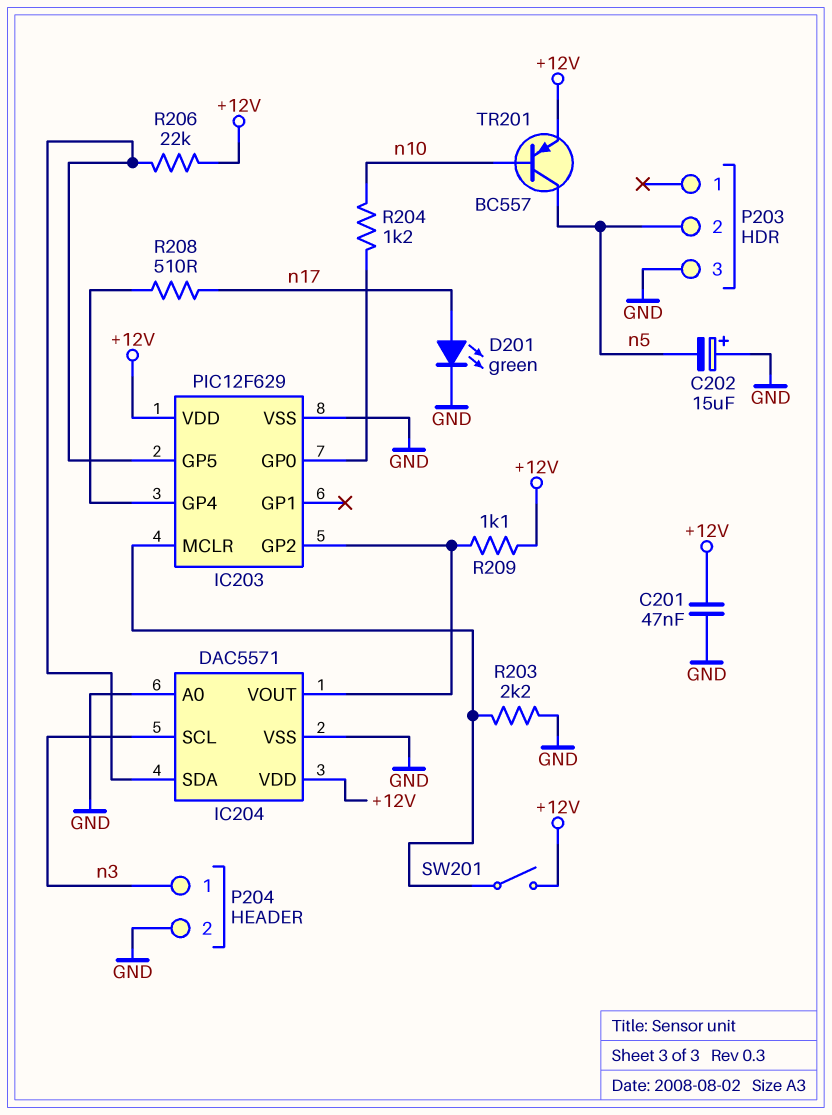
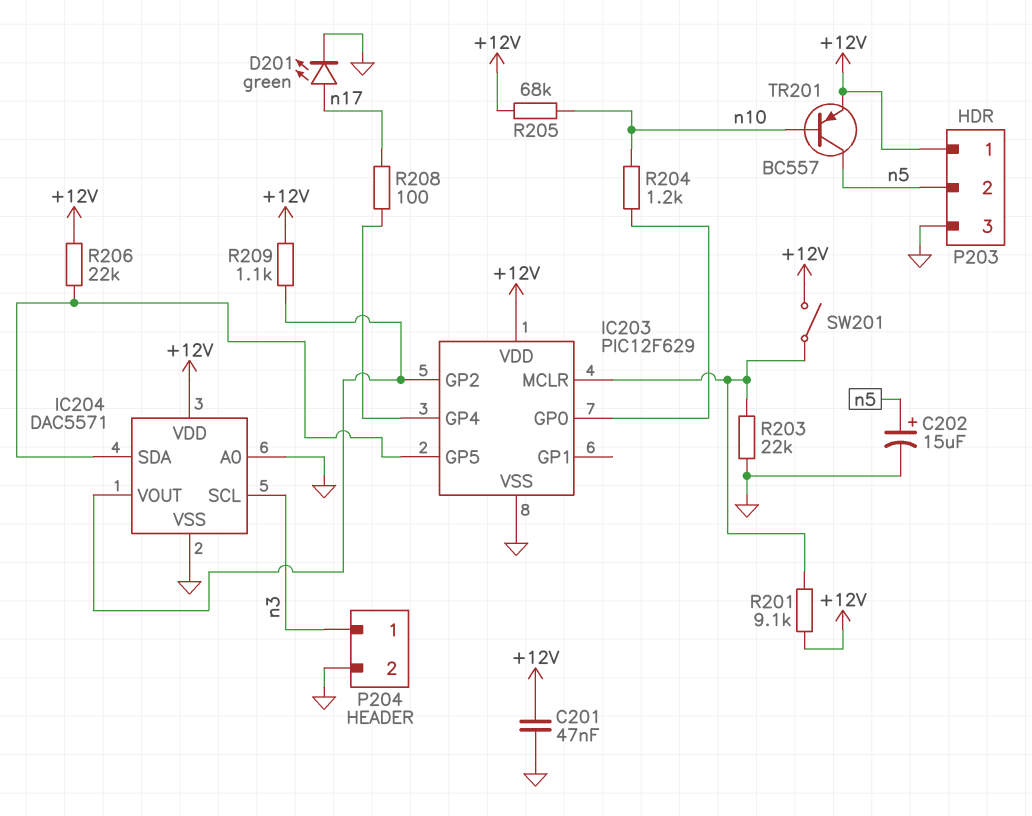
C202: 15uF (plus GND, minus n5) -> 15uF (plus n5, minus GND)
P203 pin 1: none -> +12V
R201: none -> 9.1k (+12V, IC203/MCLR)
R203: 2.2k (GND, IC203/MCLR) -> 22k (GND, IC203/MCLR)
R205: none -> 68k (+12V, n10)
R208: 510 (IC203/GP4, n17) -> 100 (IC203/GP4, n17)

